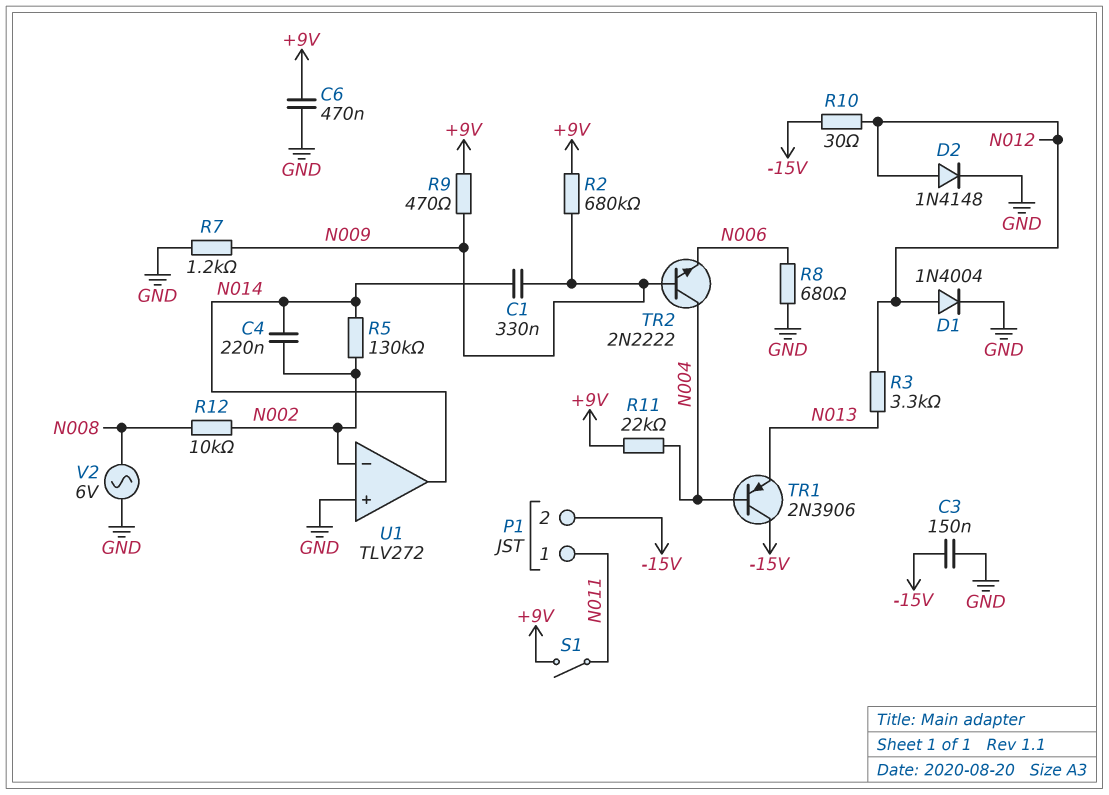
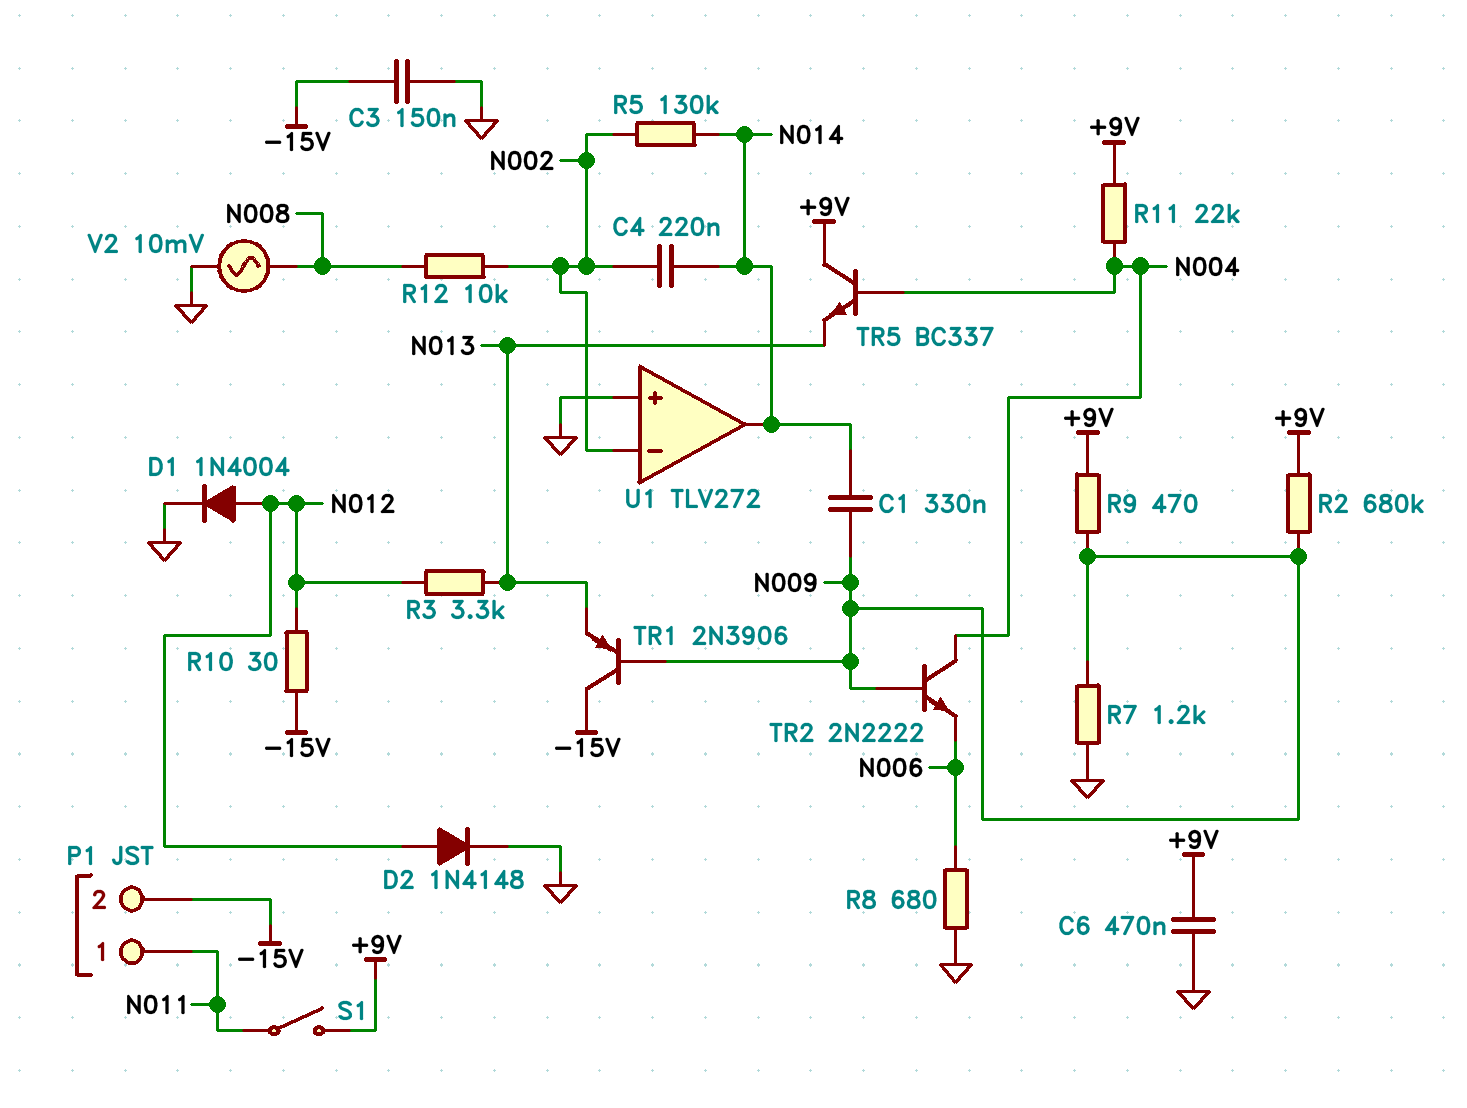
TR1: PNP 2N3906 (B N004, C -15V, E N013) -> PNP 2N3906 (B N009, C -15V, E N013)
TR5: none -> NPN BC337 (B N004, C +9V, E N013)
V2: AC 6V (GND, N008) -> AC 10mV (GND, N008)

